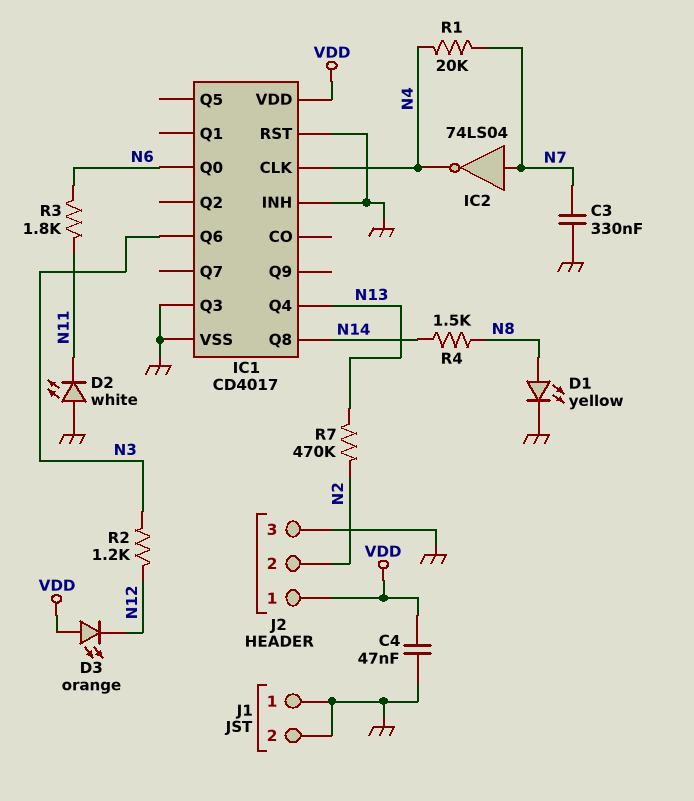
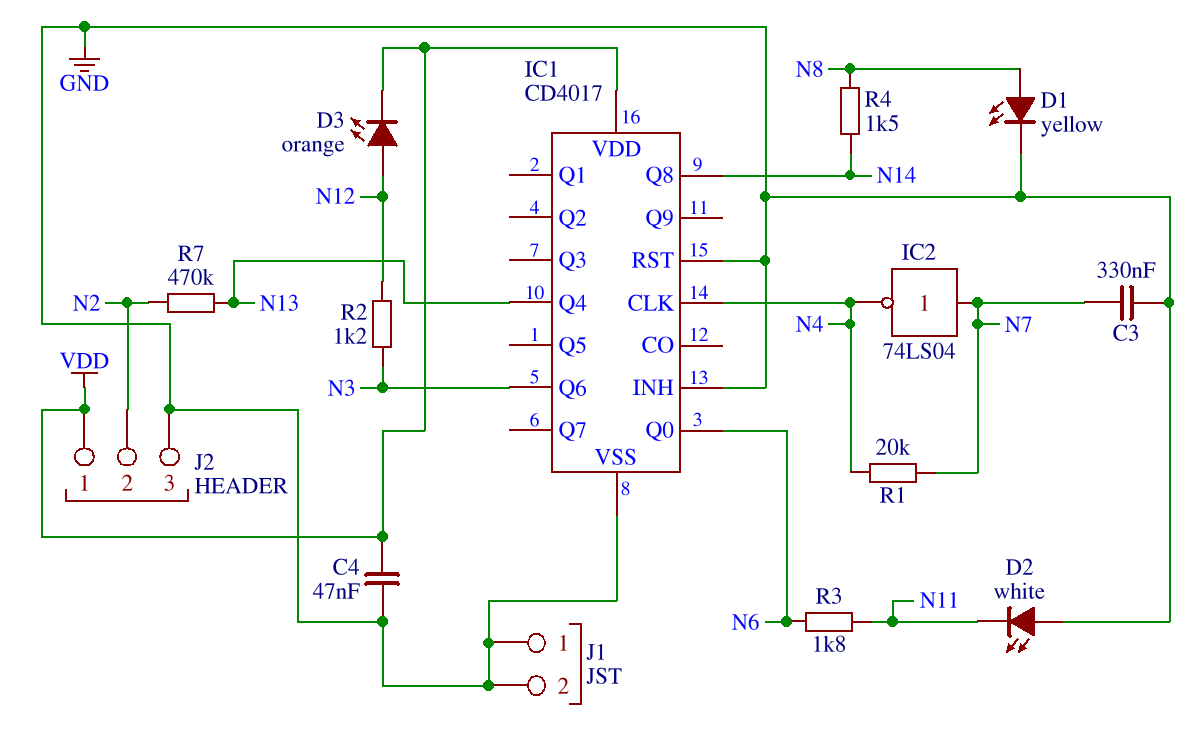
D3: LED orange (A VDD, K N12) -> LED orange (A N12, K VDD)
IC1 pin Q3: GND -> none

